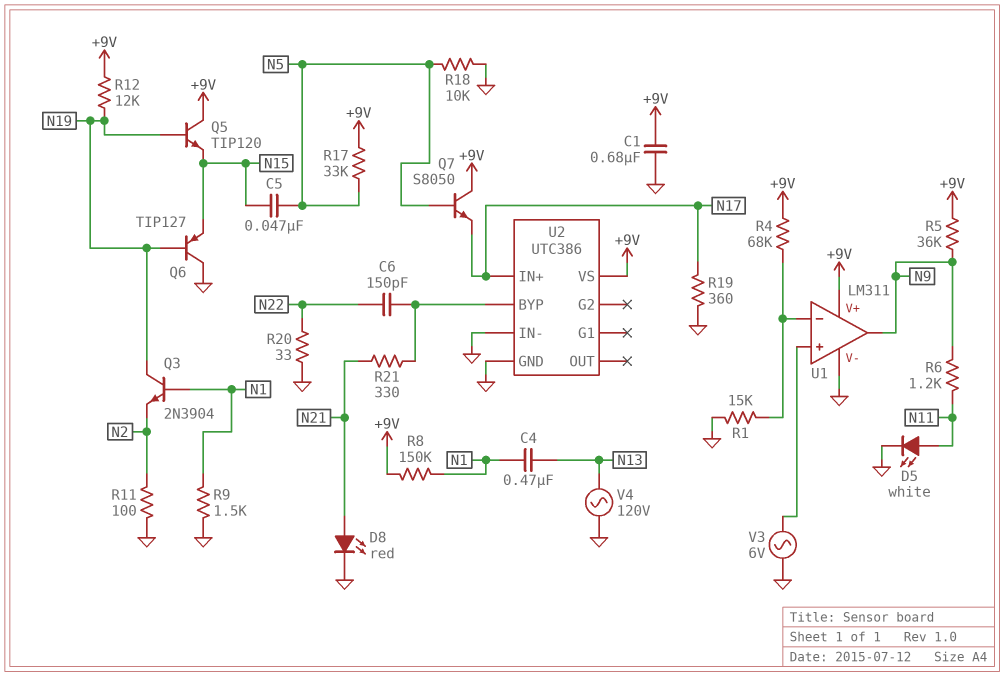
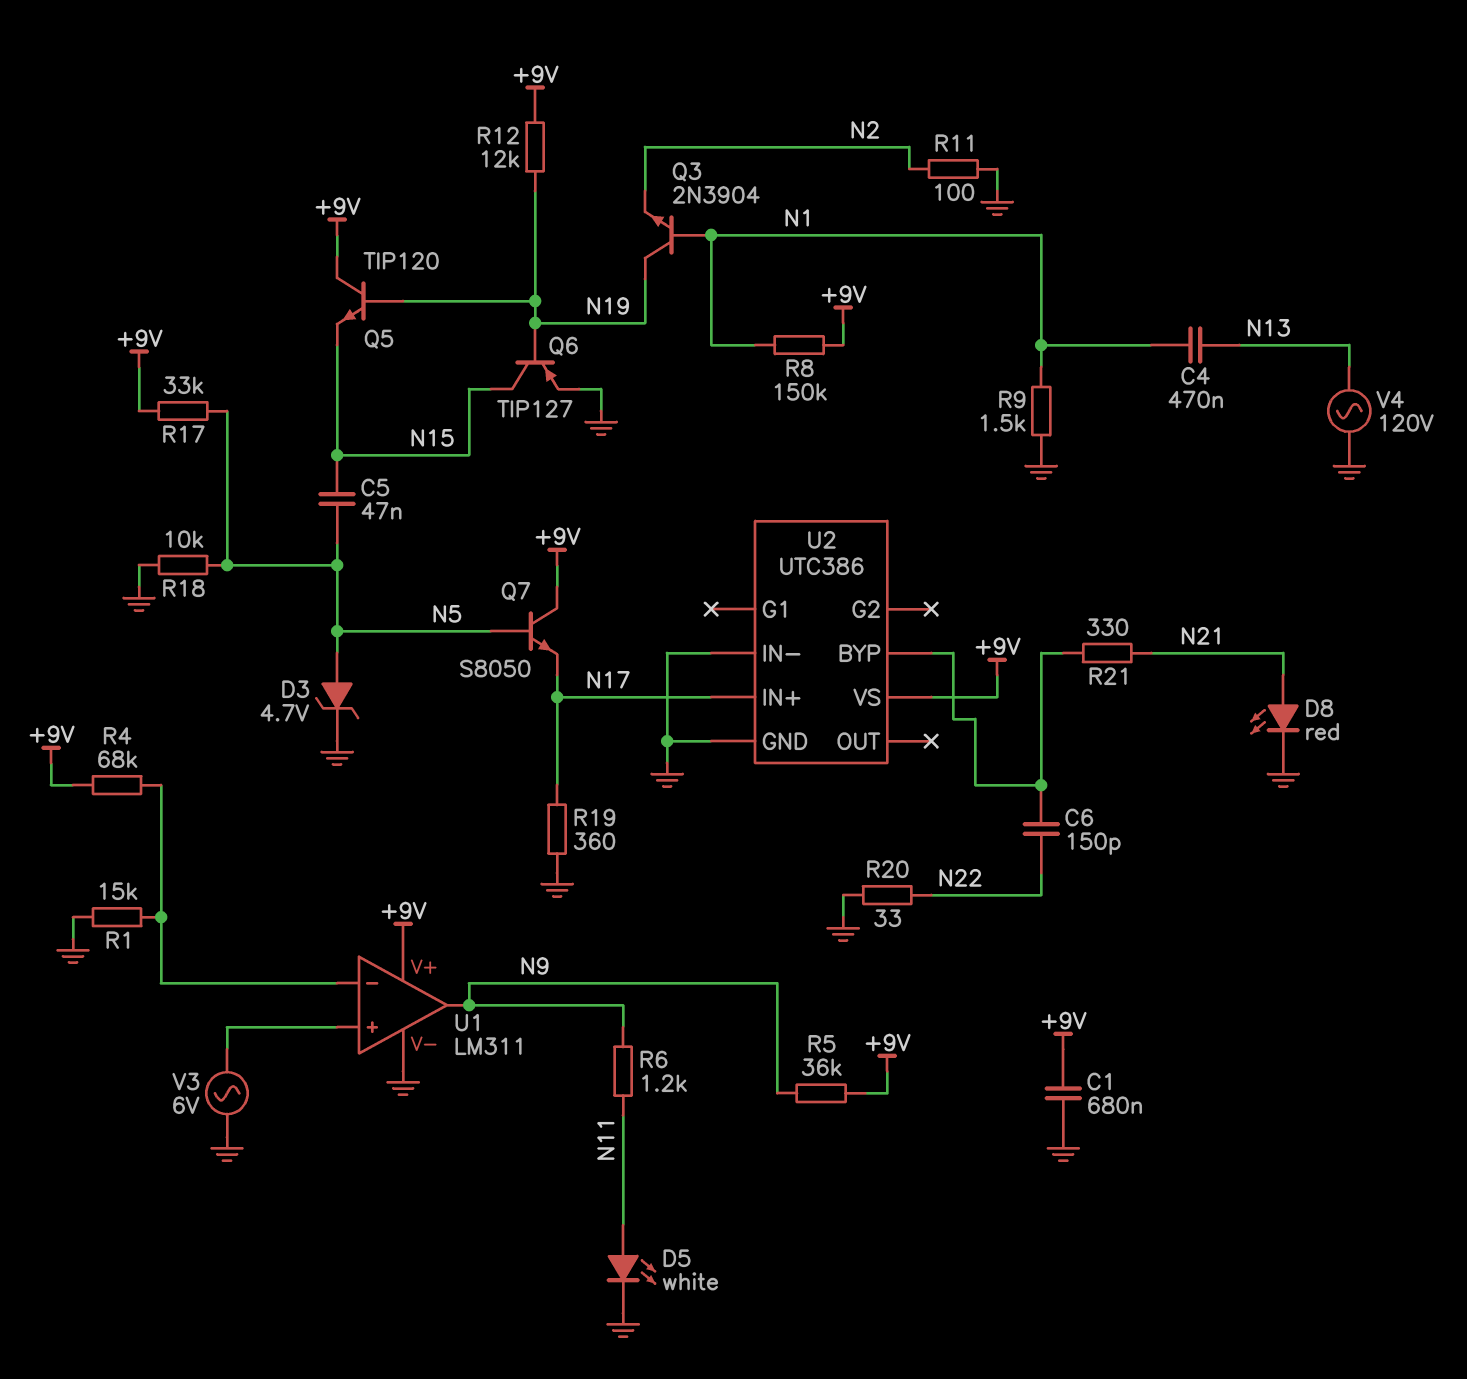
D3: none -> zener 4.7V (A N5, K GND)
Q6: PNP TIP127 (B N19, C GND, E N15) -> PNP TIP127 (B N19, C N15, E GND)

